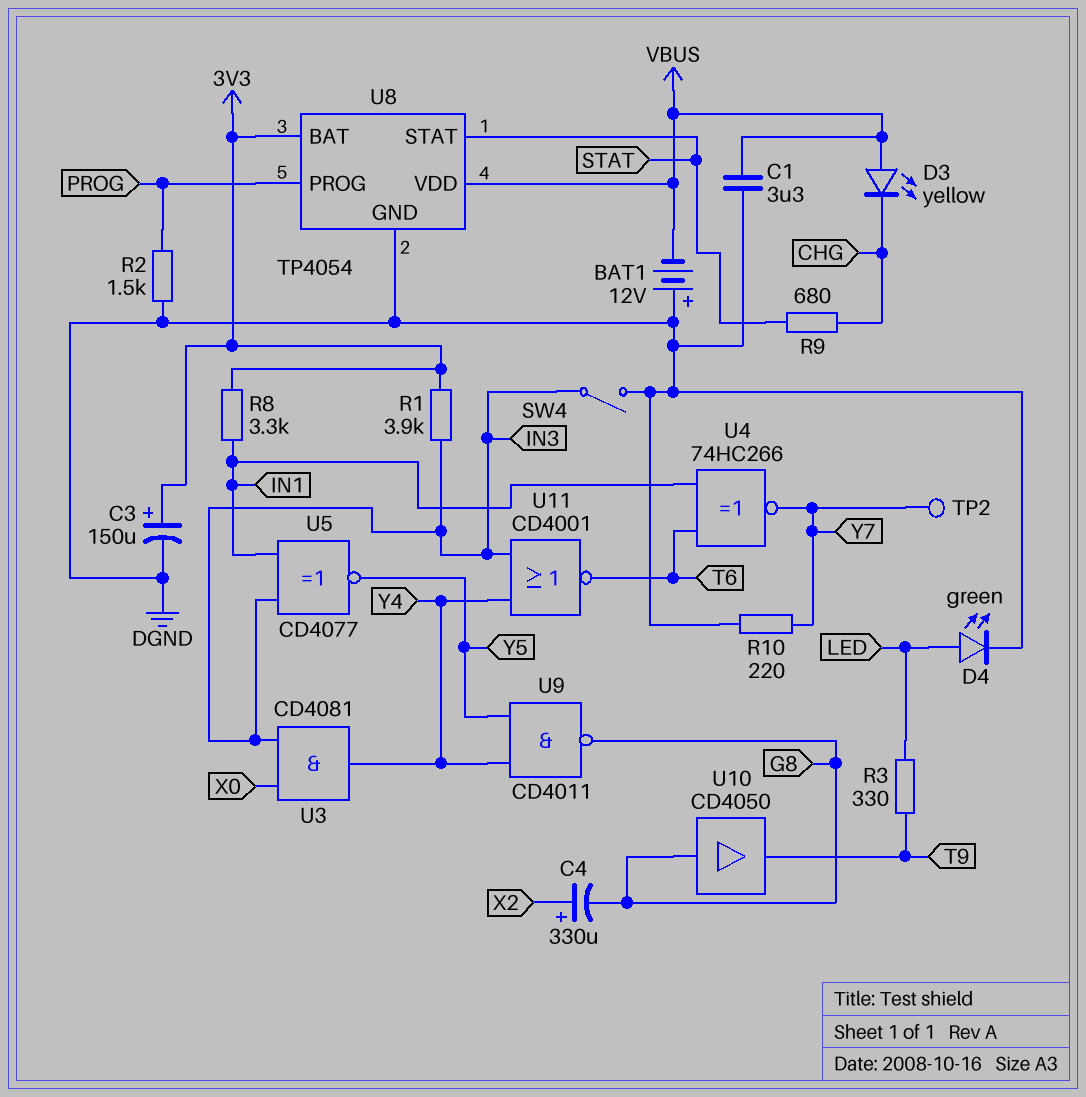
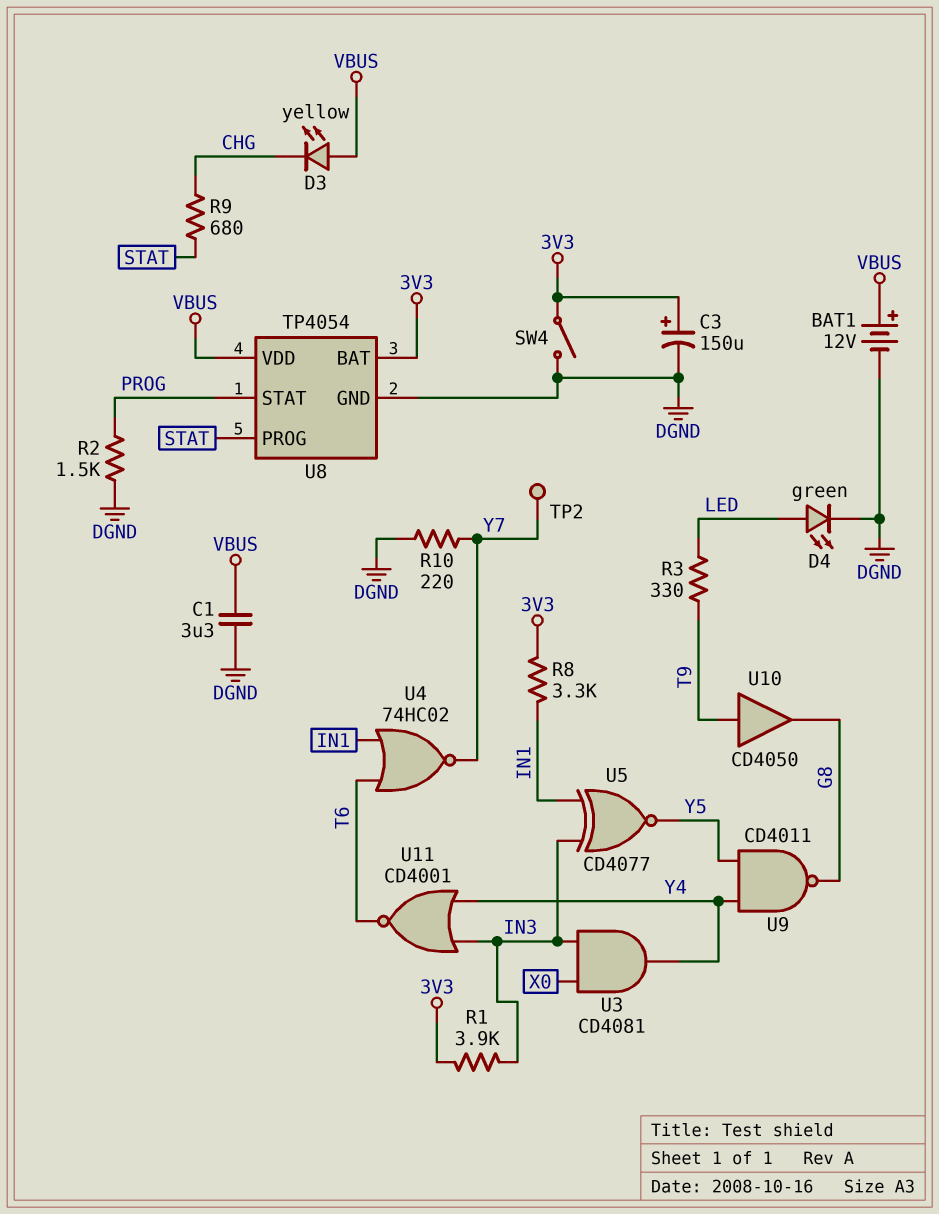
BAT1: 12V (plus DGND, minus VBUS) -> 12V (plus VBUS, minus DGND)
C4: 330uF (plus X2, minus G8) -> none
SW4: switch (DGND, IN3) -> switch (3V3, DGND)
U4: XNOR 74HC266 (in IN1, in T6, out Y7) -> NOR 74HC02 (in IN1, in T6, out Y7)
U8 pin PROG: PROG -> STAT
U8 pin STAT: STAT -> PROG
U10: buffer CD4050 (in G8, out T9) -> buffer CD4050 (in T9, out G8)

